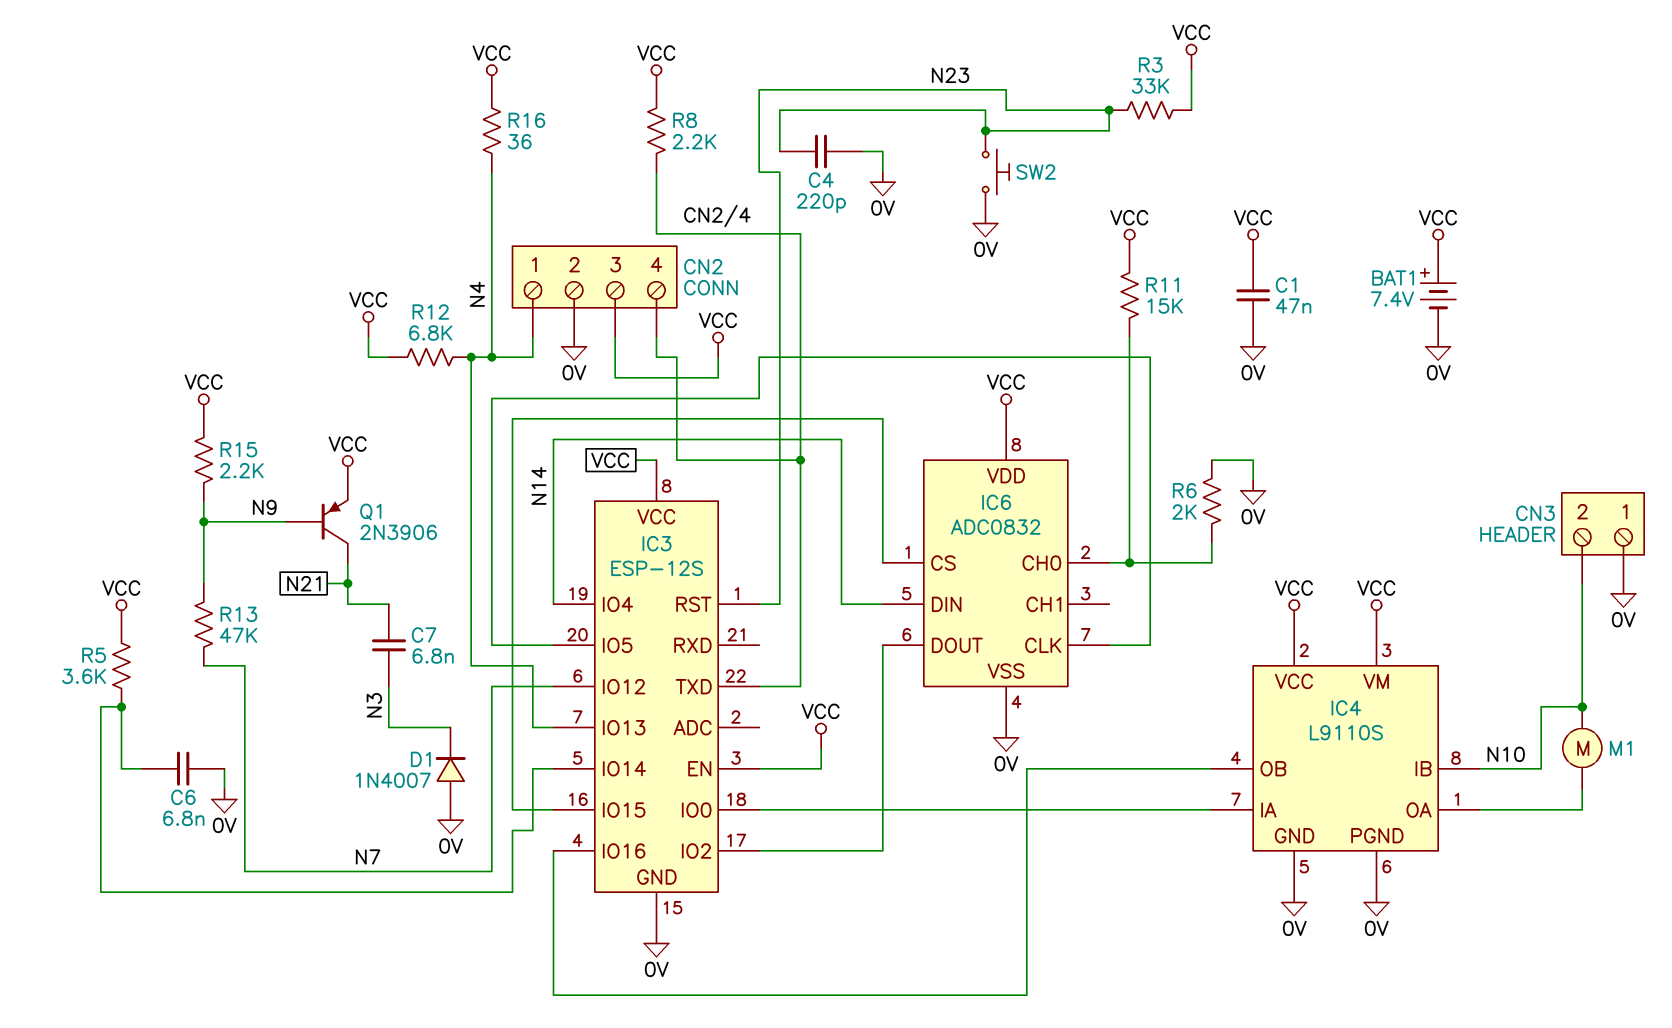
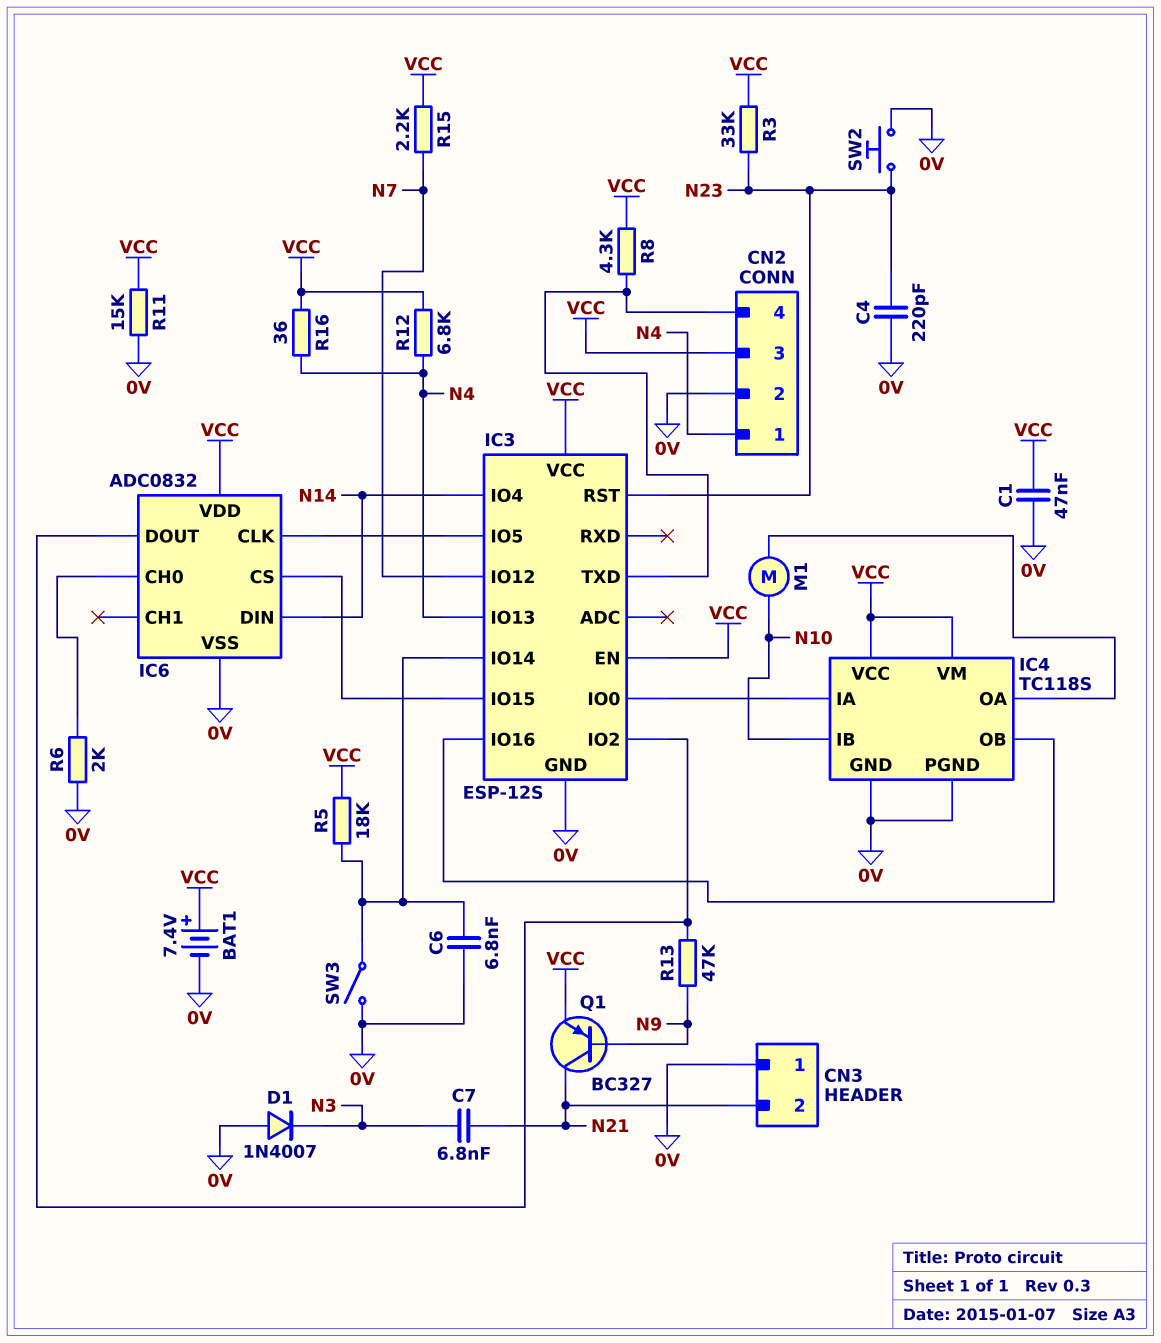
CN3 pin 2: N10 -> N21
IC4: L9110S -> TC118S
Q1: PNP 2N3906 (B N9, C N21, E VCC) -> PNP BC327 (B N9, C N21, E VCC)
R5: 3.6k (IC3/IO14, VCC) -> 18k (IC3/IO14, VCC)
R8: 2.2k (CN2/4, VCC) -> 4.3k (CN2/4, VCC)
R11: 15k (IC6/CH0, VCC) -> 15k (0V, VCC)
R13: 47k (N7, N9) -> 47k (IC3/IO2, N9)
R15: 2.2k (N9, VCC) -> 2.2k (N7, VCC)
SW3: none -> switch (0V, IC3/IO14)

